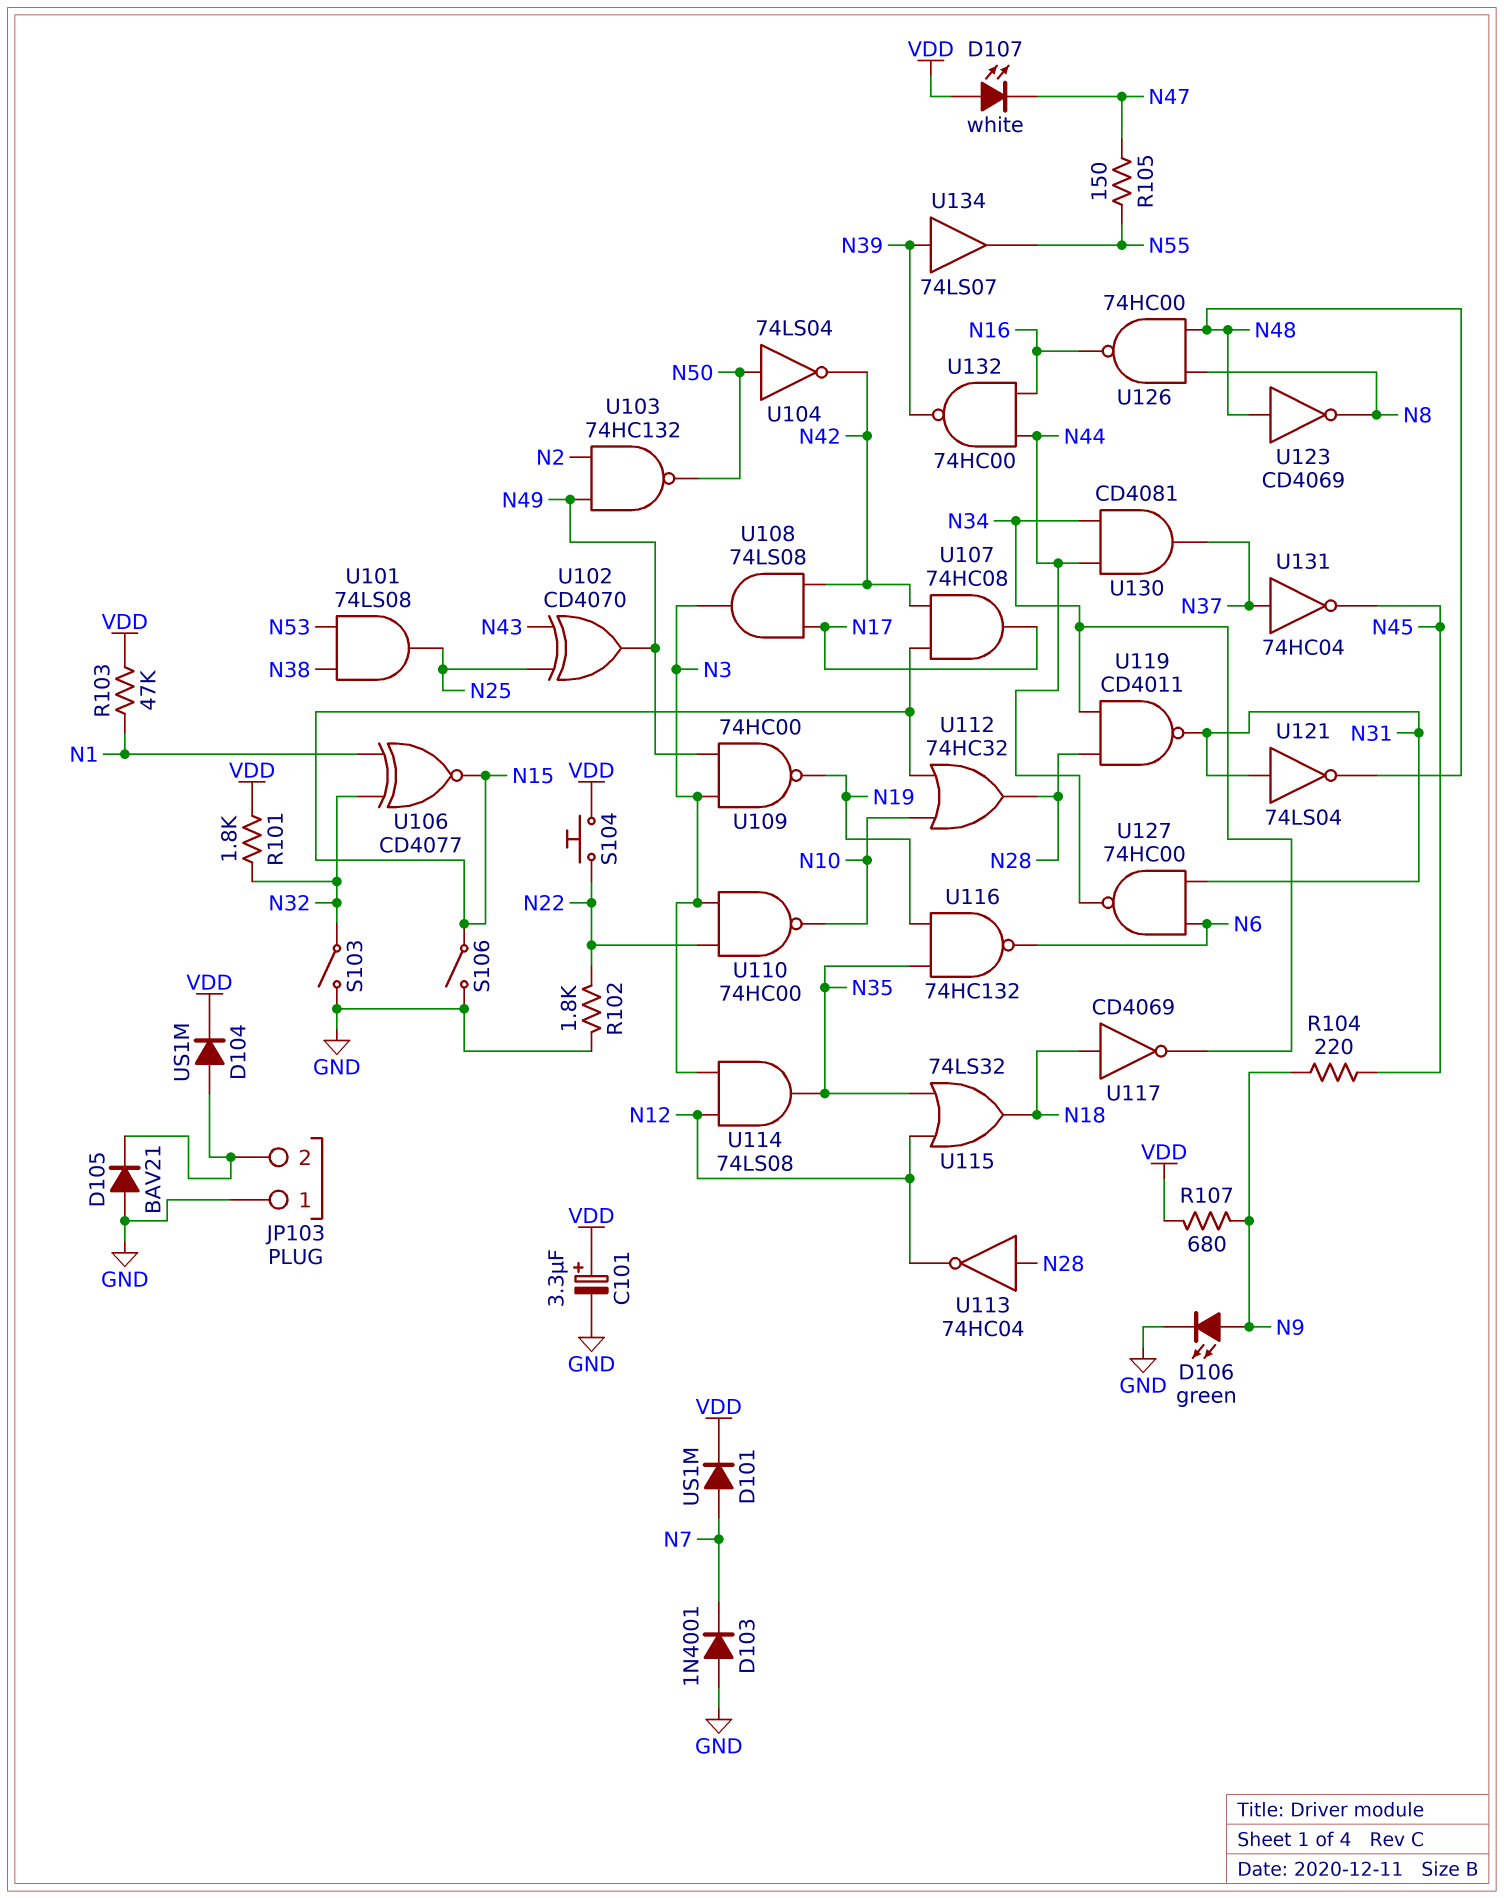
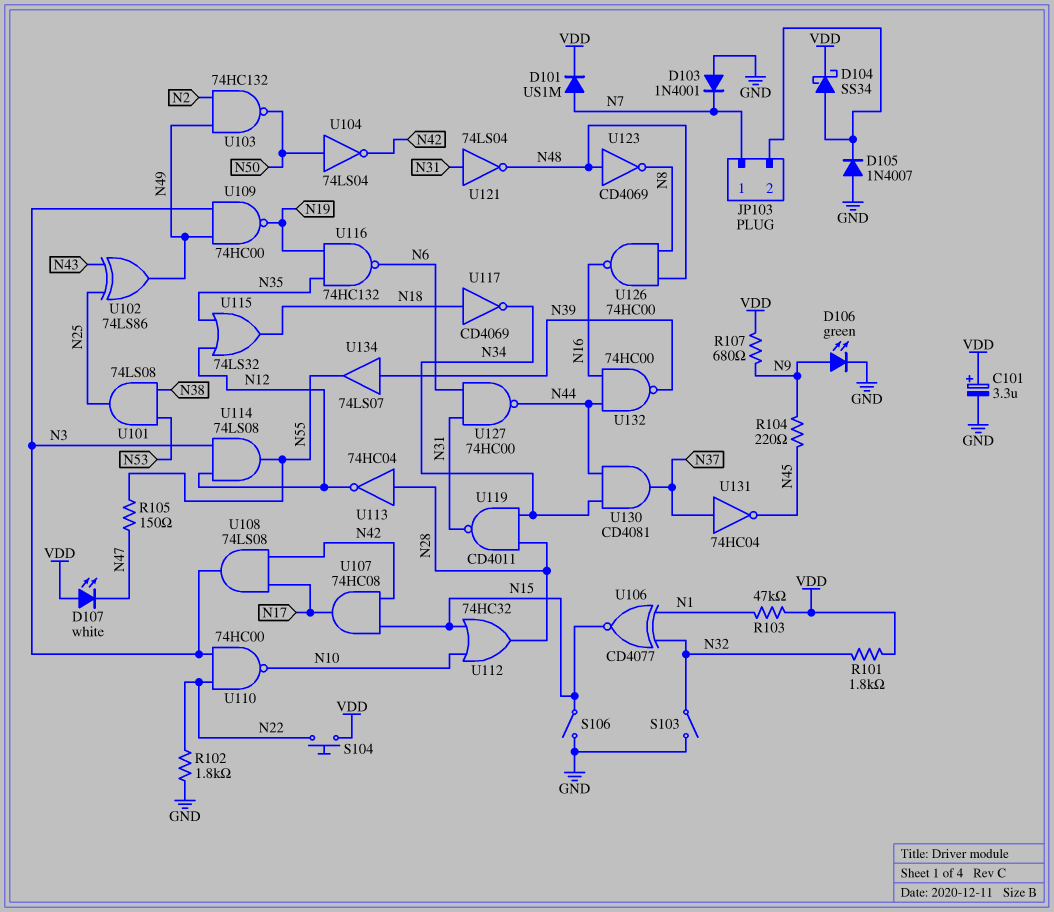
D104: diode US1M (A JP103/2, K VDD) -> schottky SS34 (A JP103/2, K VDD)
D105: diode BAV21 (A GND, K JP103/2) -> diode 1N4007 (A GND, K JP103/2)
JP103 pin 1: GND -> N7
U102: XOR CD4070 (in N25, in N43, out N49) -> XOR 74LS86 (in N25, in N43, out N49)
U114: AND 74LS08 (in N3, in N12, out N35) -> AND 74LS08 (in N3, in N12, out N55)

